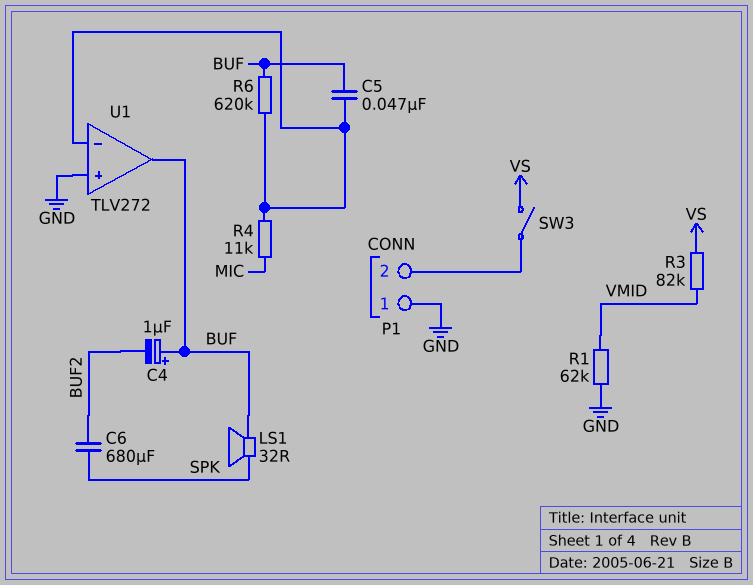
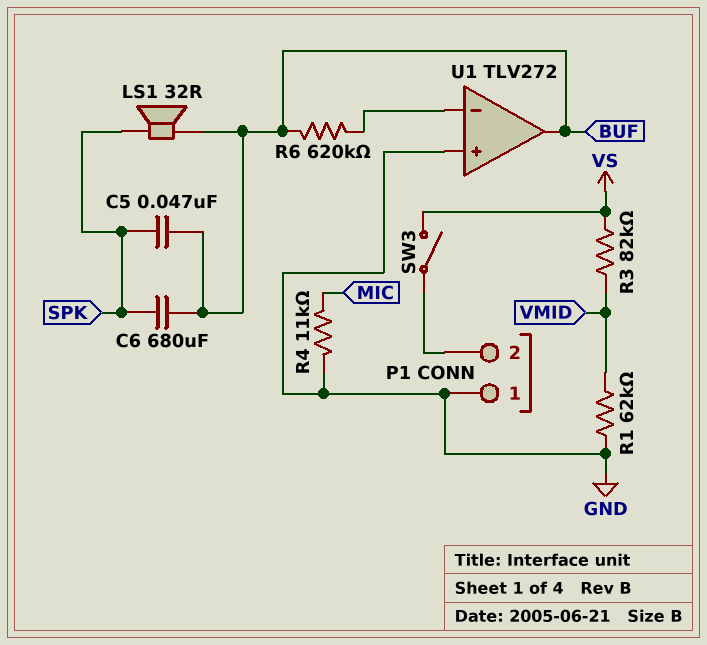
C4: 1uF (plus BUF, minus BUF2) -> none
C5: 47nF (BUF, U1/in-) -> 47nF (BUF, SPK)
C6: 680uF (BUF2, SPK) -> 680uF (BUF, SPK)
R4: 11k (MIC, U1/in-) -> 11k (GND, MIC)

